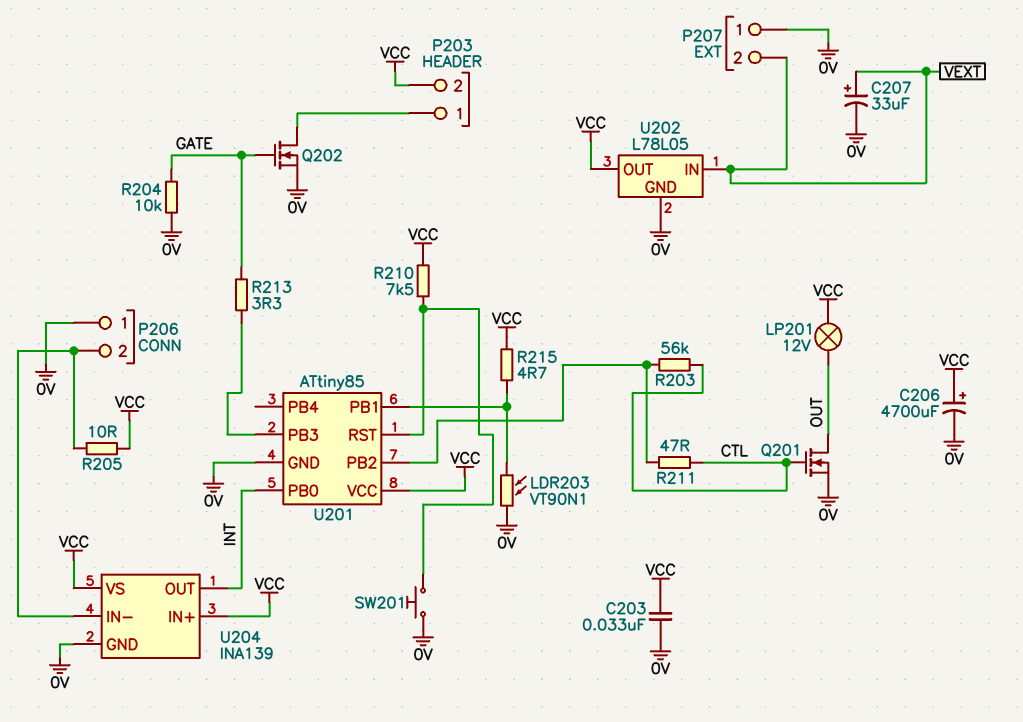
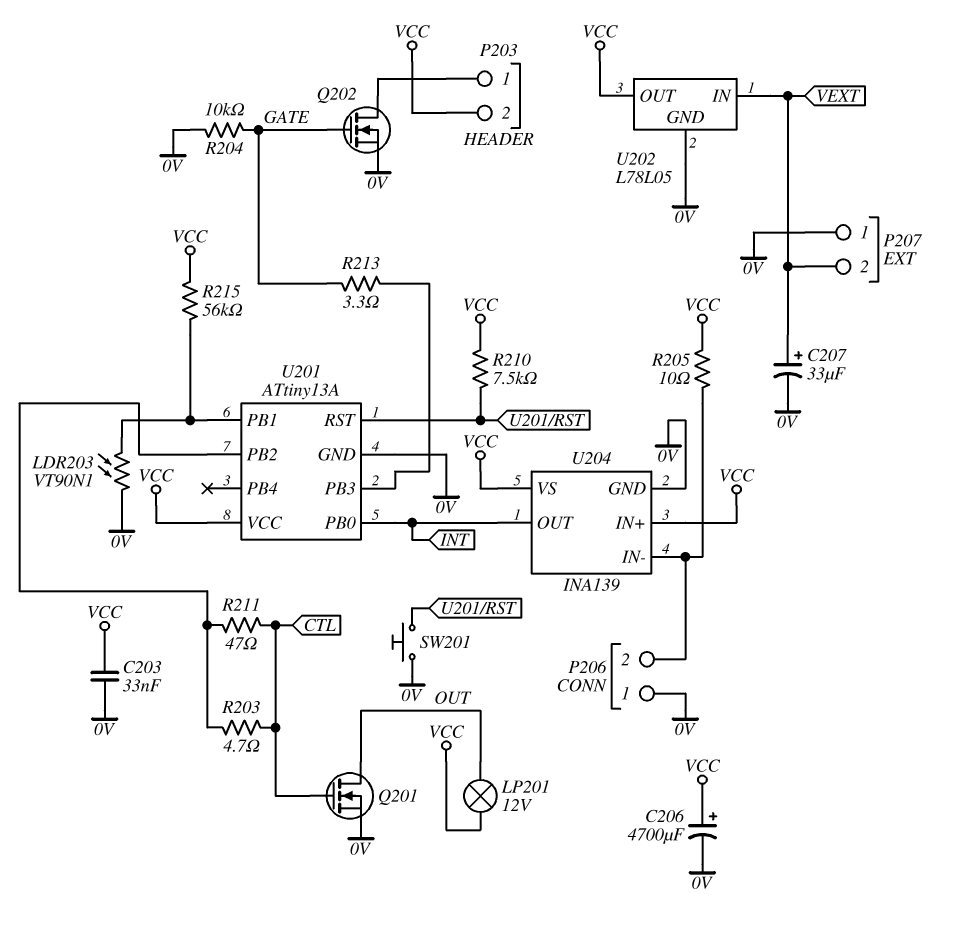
R203: 56k (CTL, U201/PB2) -> 4.7 (CTL, U201/PB2)
R215: 4.7 (U201/PB1, VCC) -> 56k (U201/PB1, VCC)
U201: ATtiny85 -> ATtiny13A

